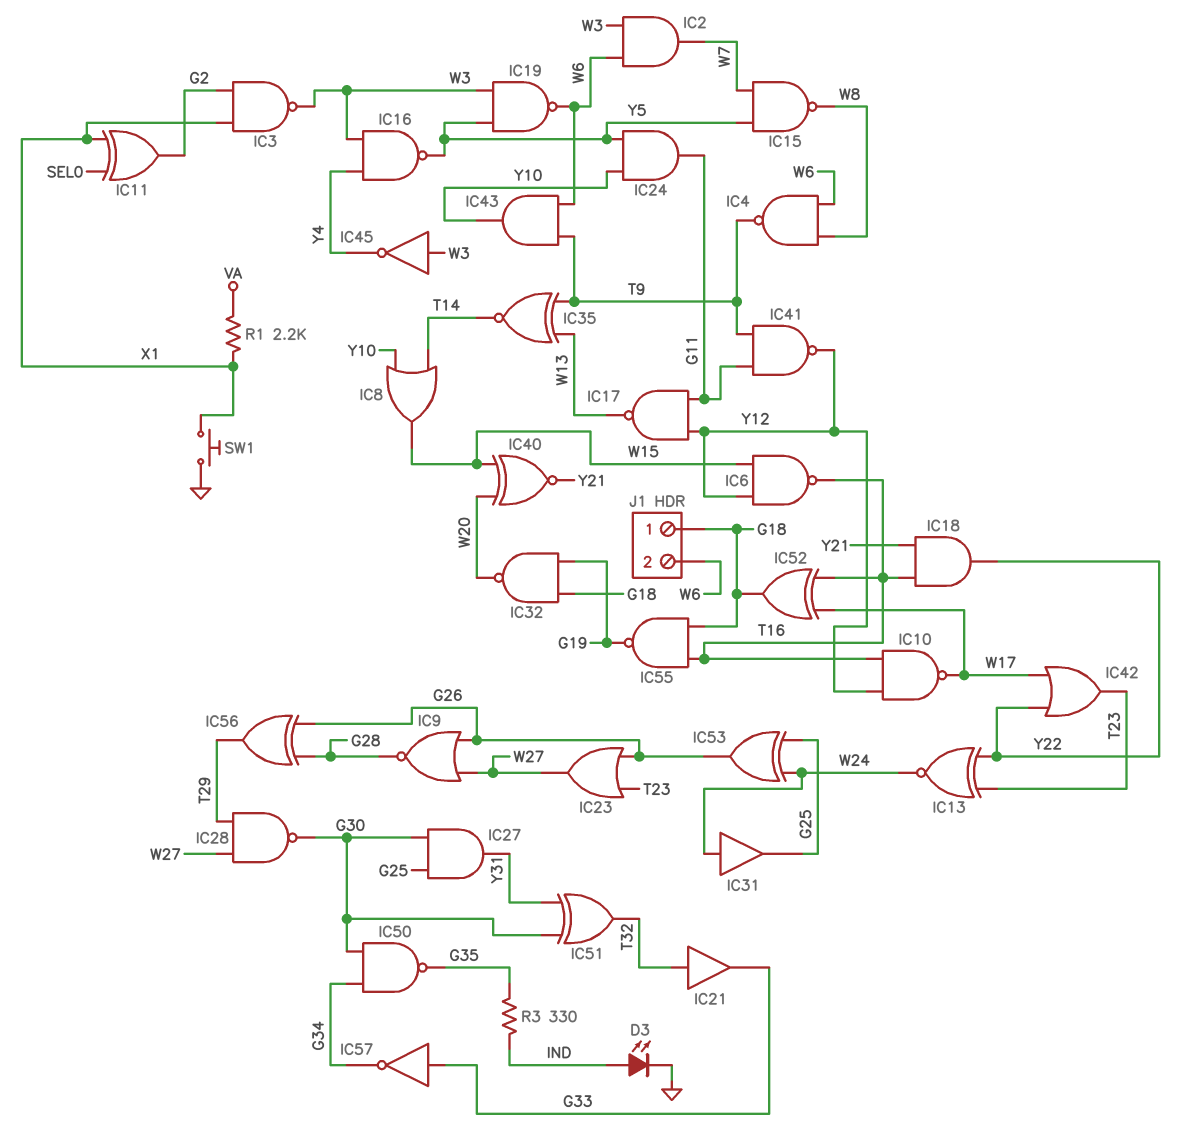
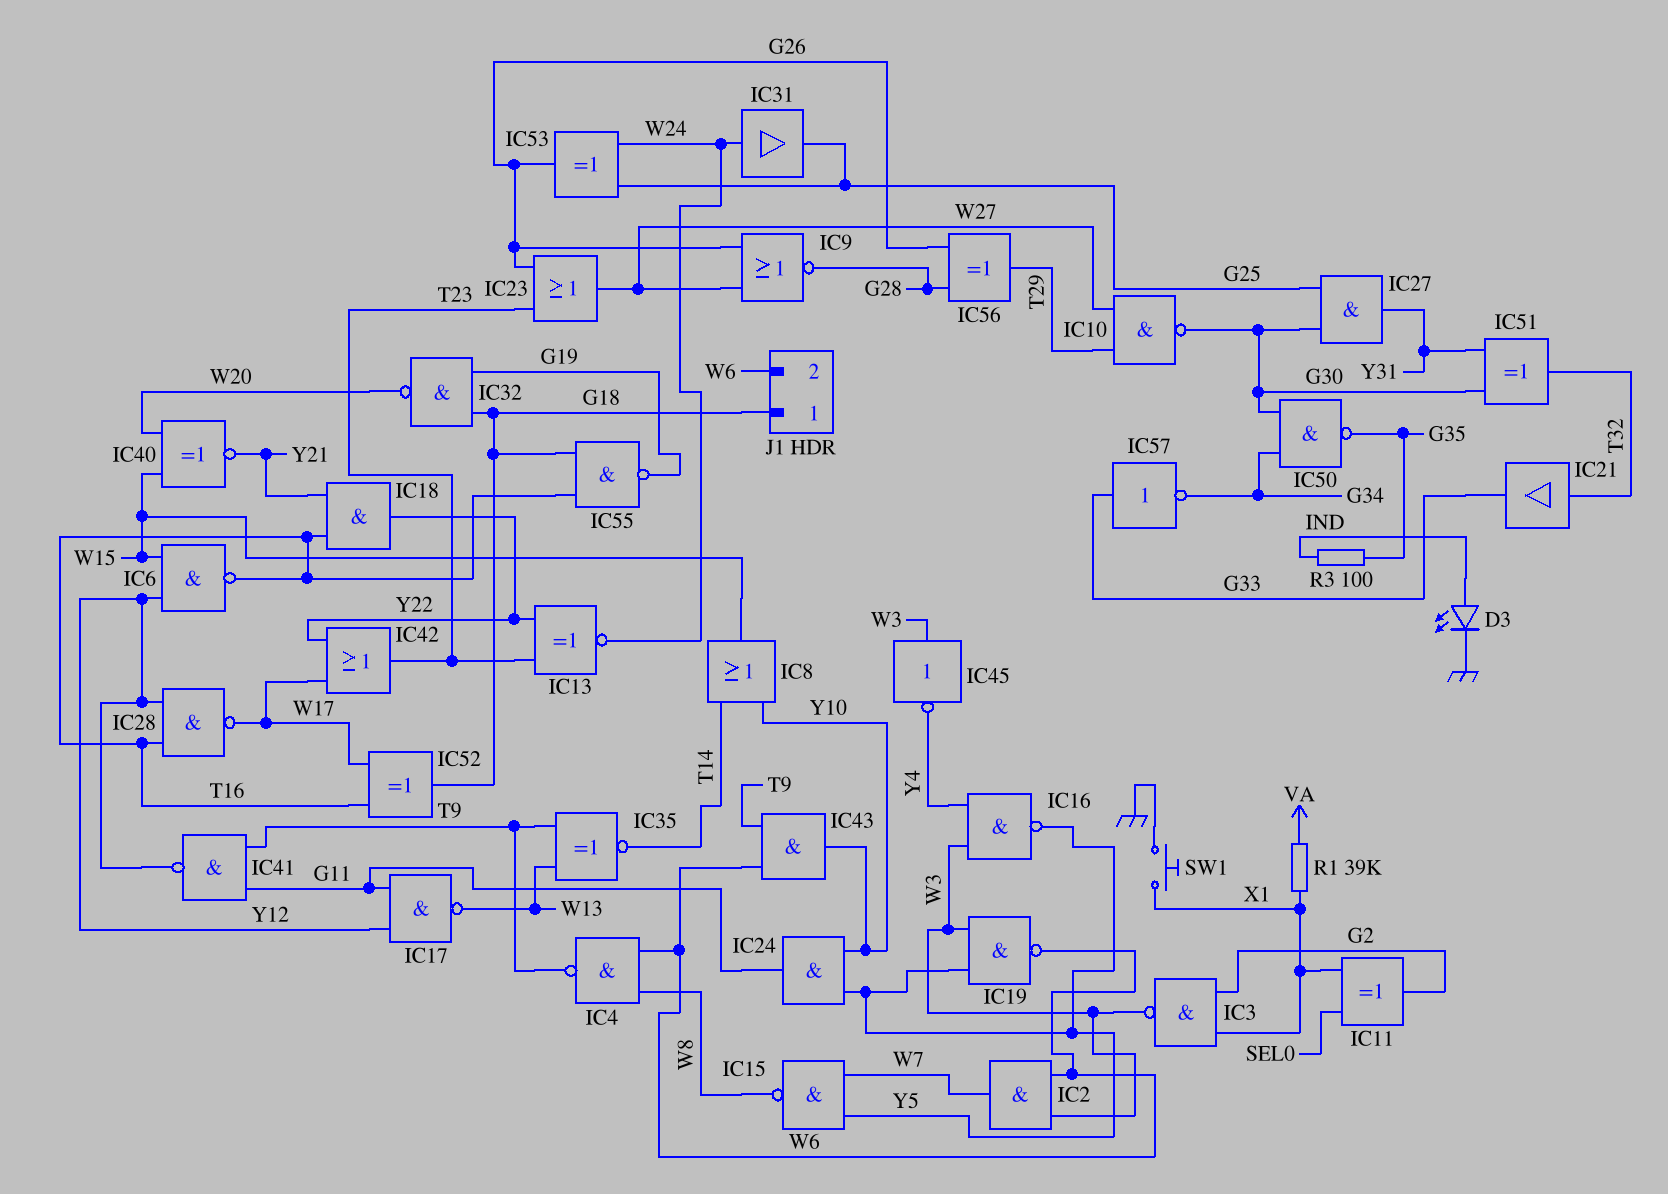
IC10: NAND (in T16, in Y12, out W17) -> NAND (in T29, in W27, out G30)
IC28: NAND (in T29, in W27, out G30) -> NAND (in T16, in Y12, out W17)
R1: 2.2k (VA, X1) -> 39k (VA, X1)
R3: 330 (G35, IND) -> 100 (G35, IND)

